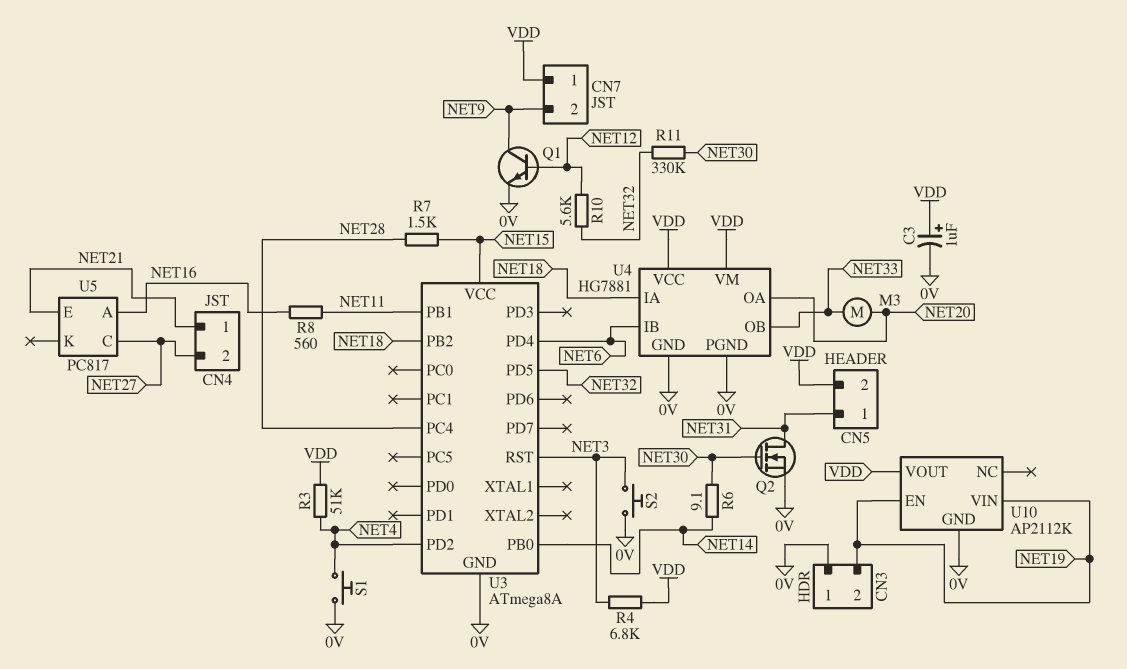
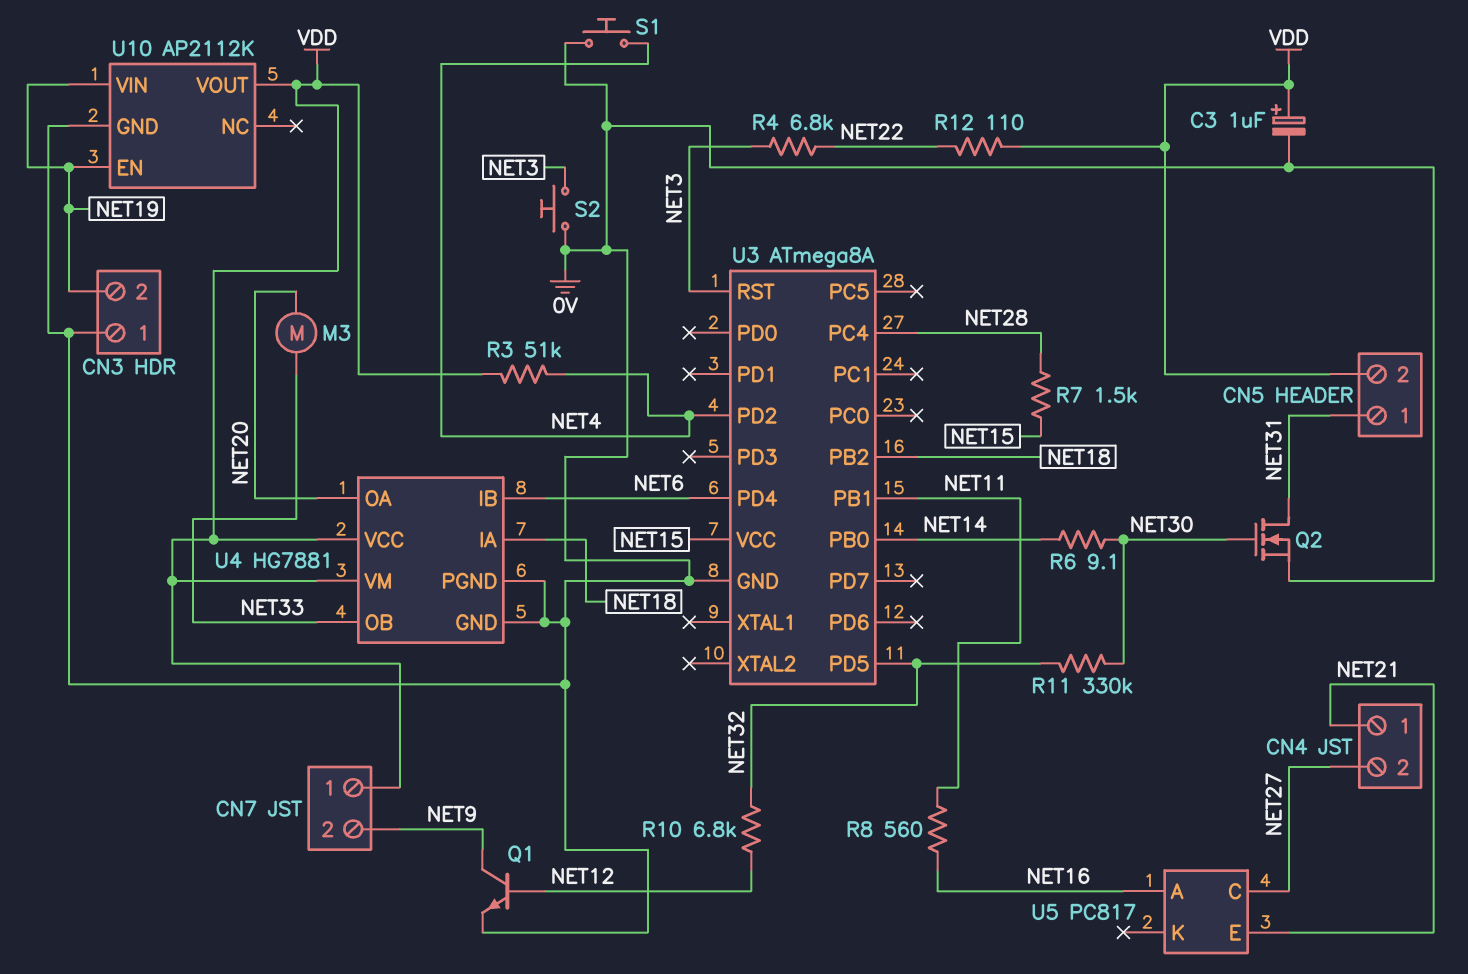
R4: 6.8k (NET3, VDD) -> 6.8k (NET3, NET22)
R10: 5.6k (NET12, NET32) -> 6.8k (NET12, NET32)
R12: none -> 110 (NET22, VDD)

